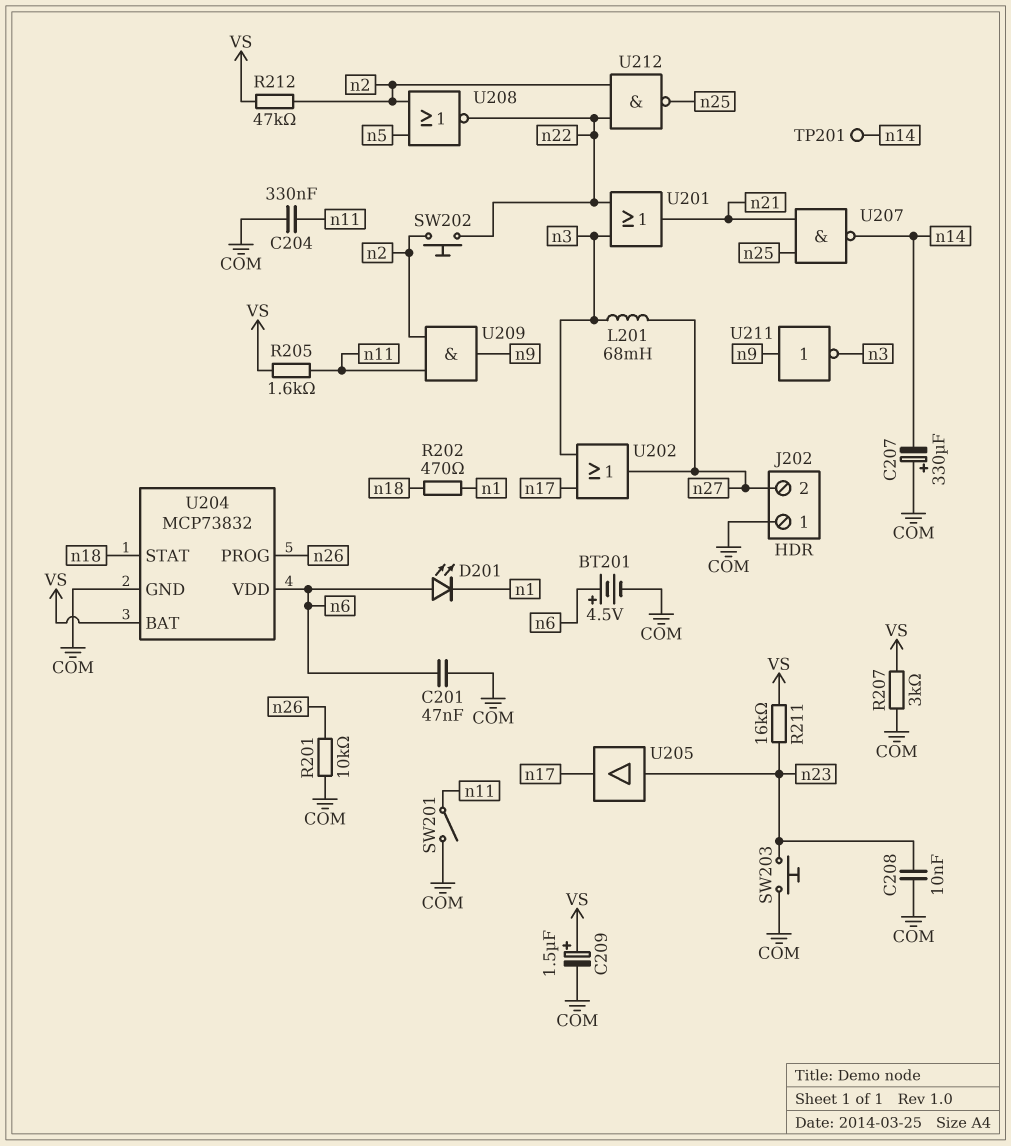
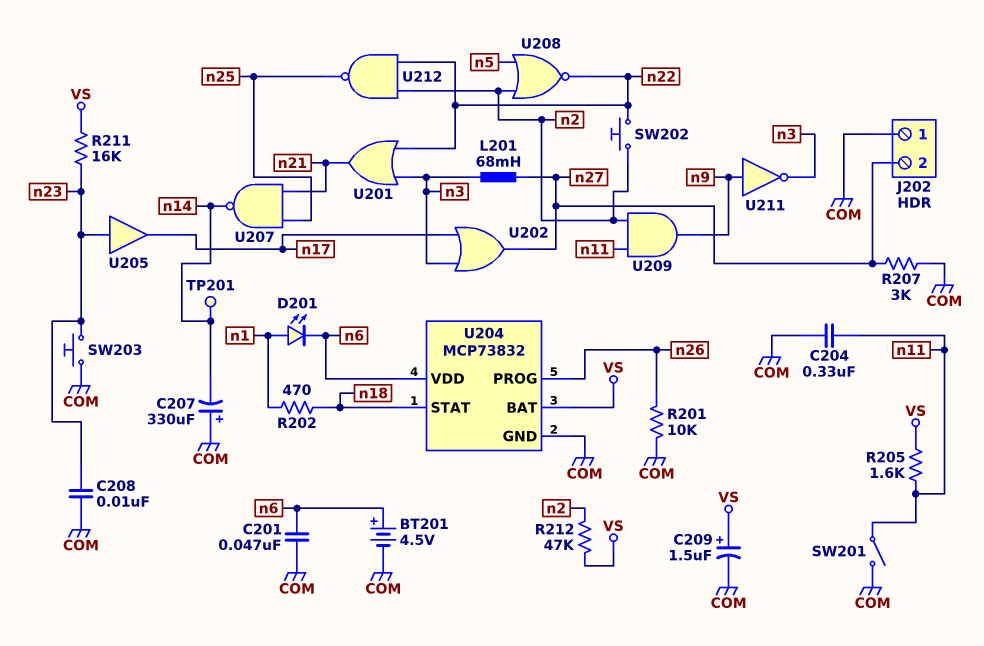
D201: LED (A n6, K n1) -> LED (A n1, K n6)
R207: 3k (COM, VS) -> 3k (COM, n27)

